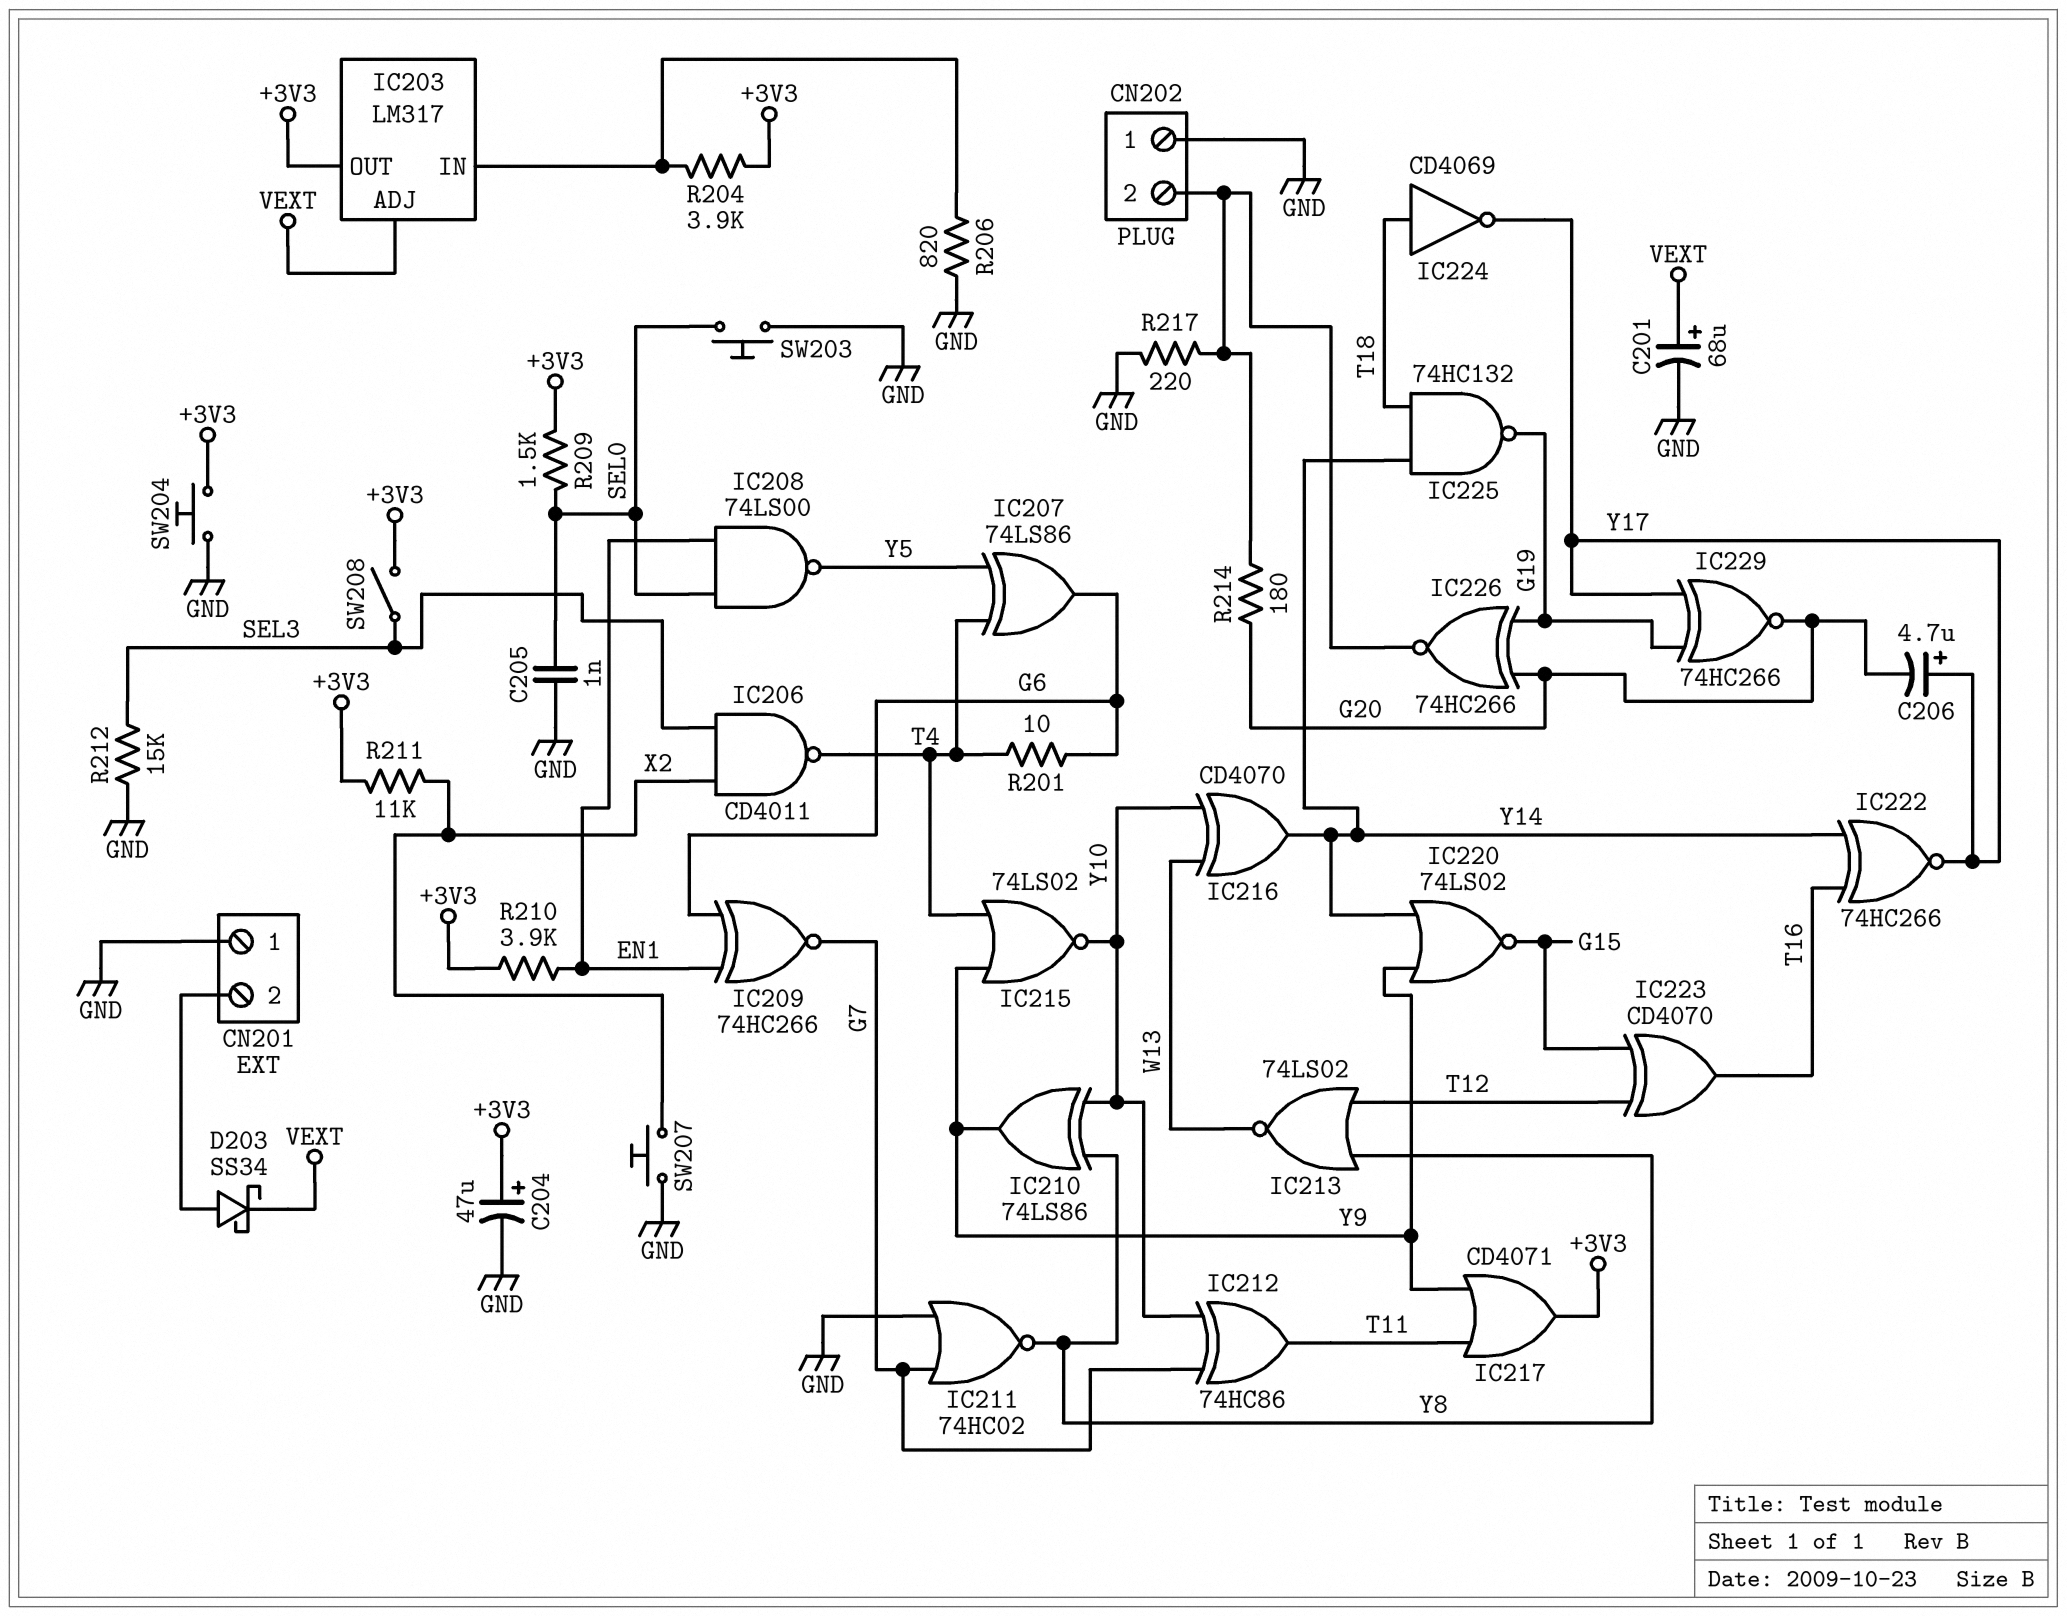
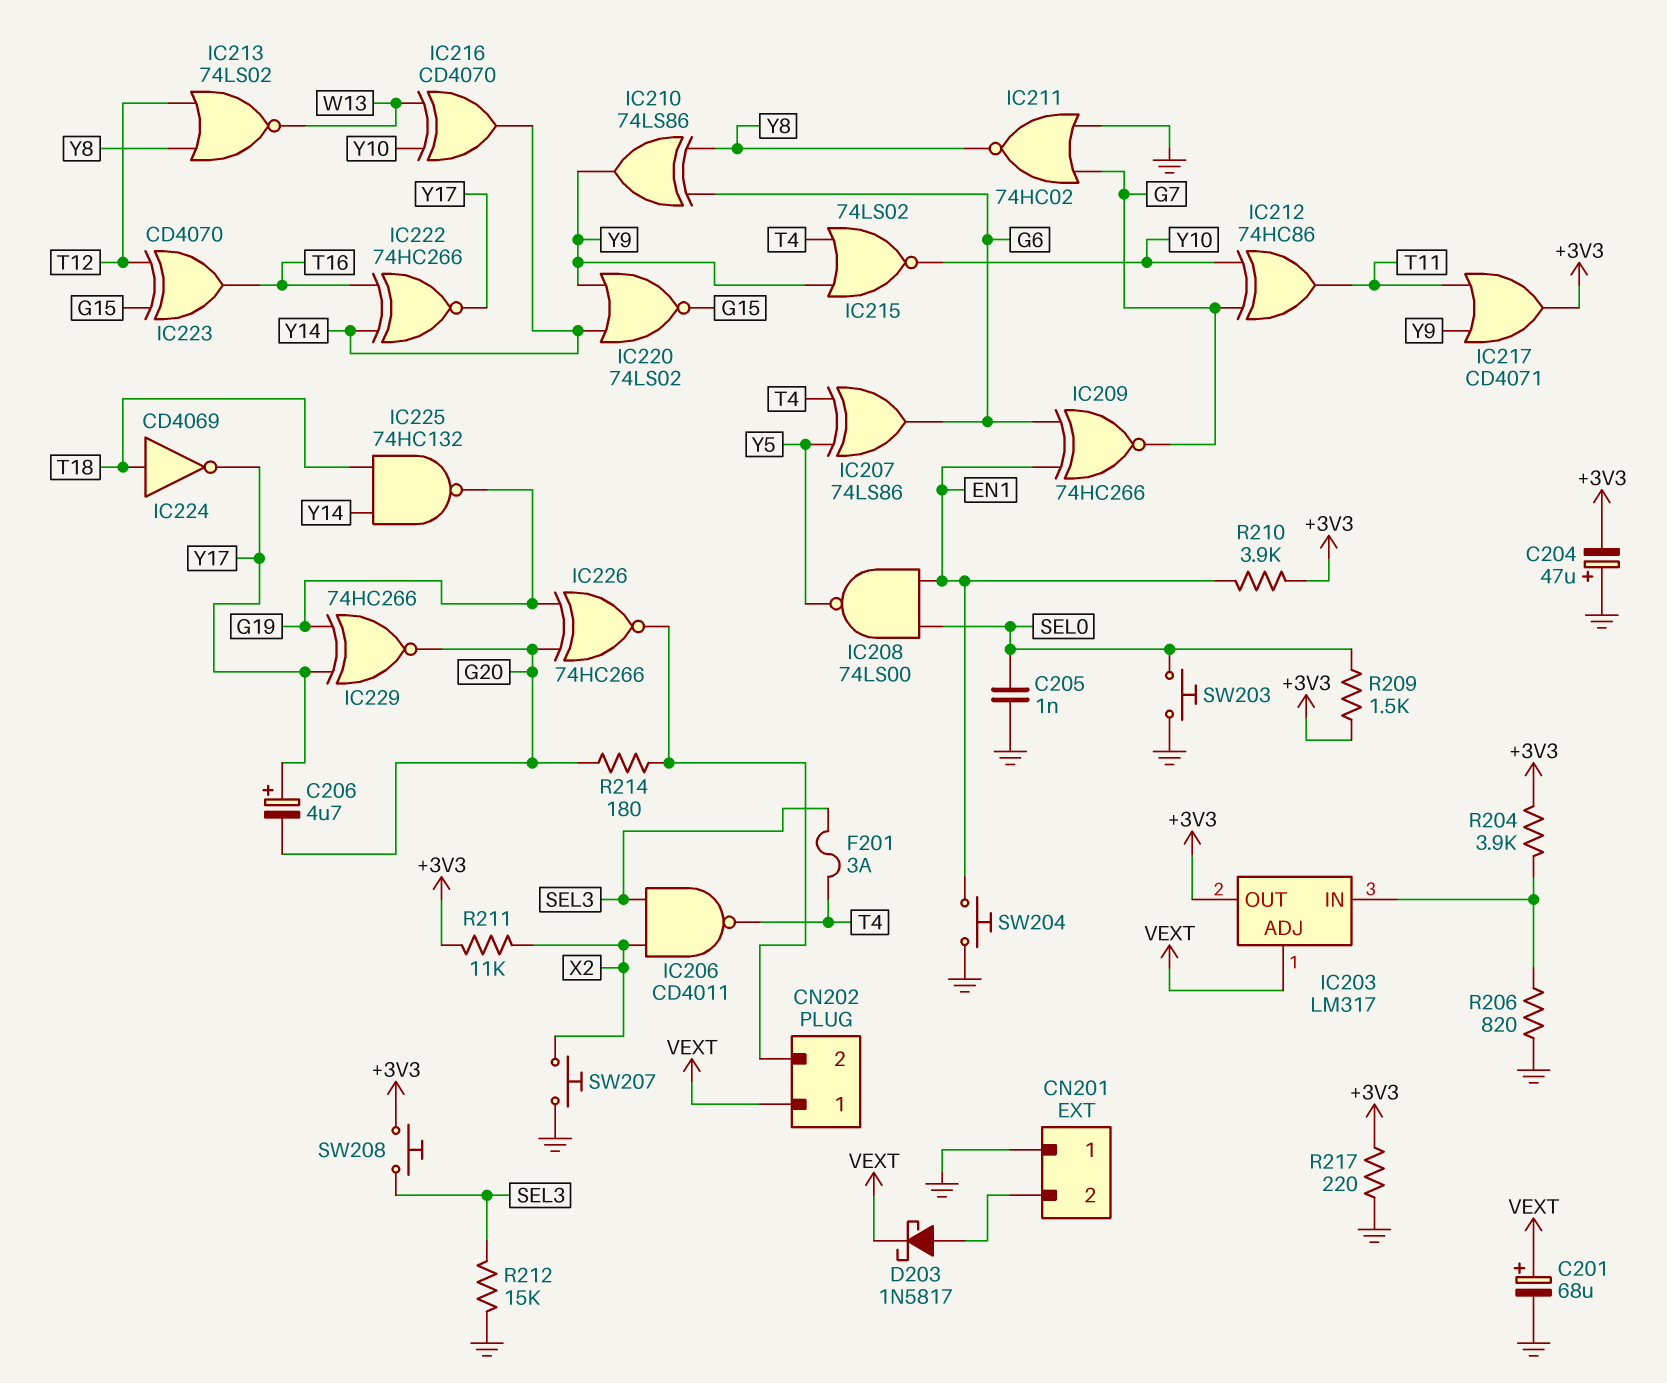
C204: 47uF (plus +3V3, minus GND) -> 47uF (plus GND, minus +3V3)
CN202 pin 1: GND -> VEXT
D203: schottky SS34 (A CN201/2, K VEXT) -> schottky 1N5817 (A CN201/2, K VEXT)
F201: none -> 3A (SEL3, T4)
IC210: XOR 74LS86 (in Y8, in Y10, out Y9) -> XOR 74LS86 (in G6, in Y8, out Y9)
R201: 10 (G6, T4) -> none
R217: 220 (CN202/2, GND) -> 220 (+3V3, GND)
SW204: button (+3V3, GND) -> button (EN1, GND)
SW208: switch (+3V3, SEL3) -> button (+3V3, SEL3)

